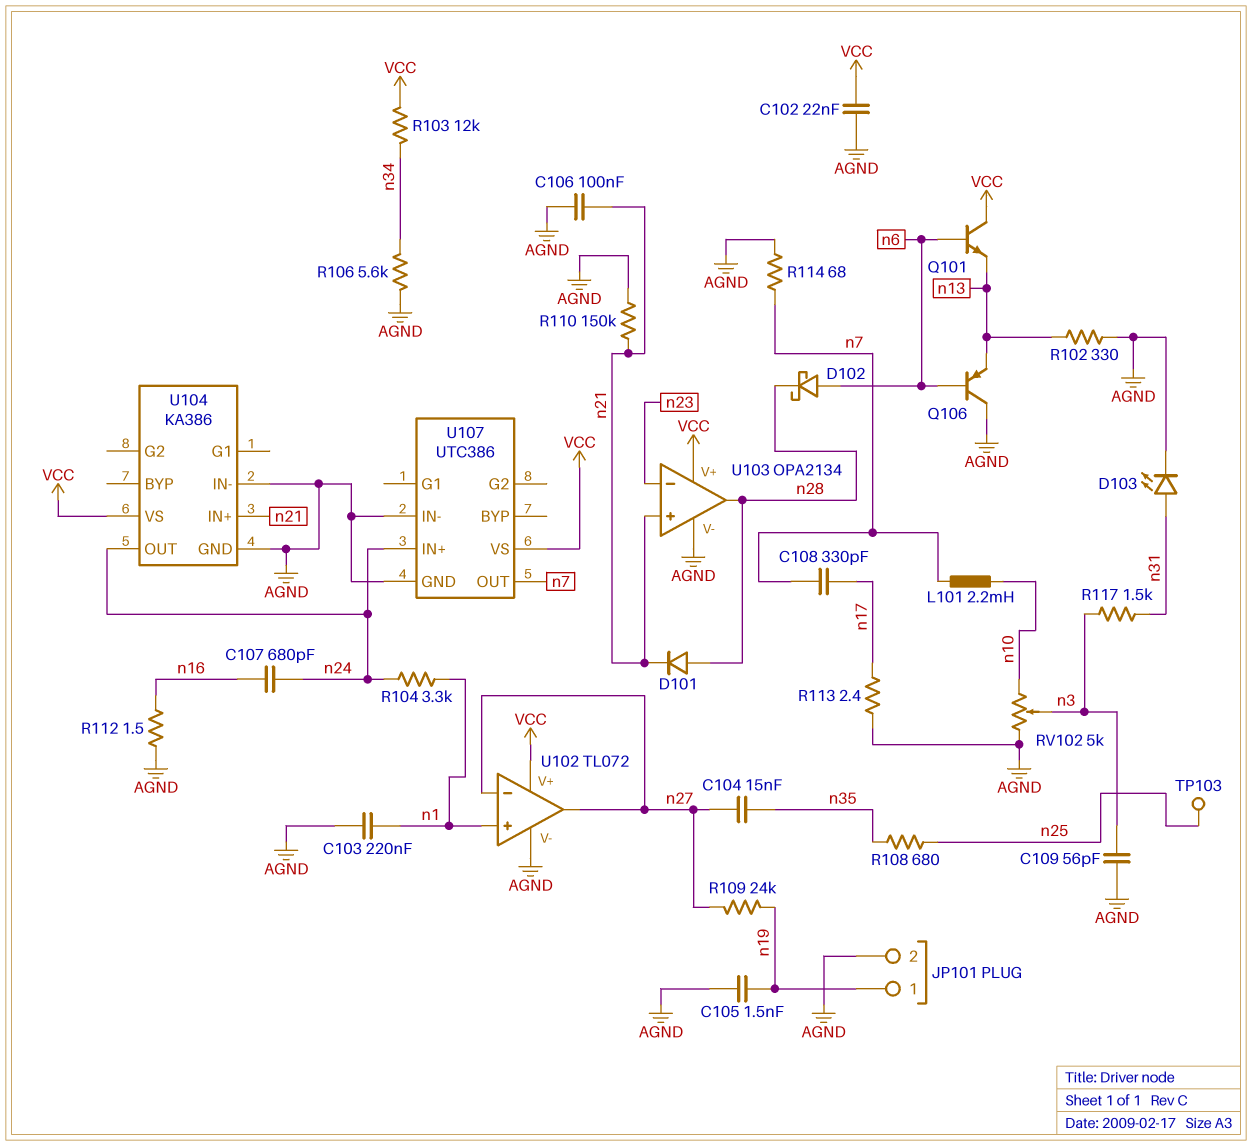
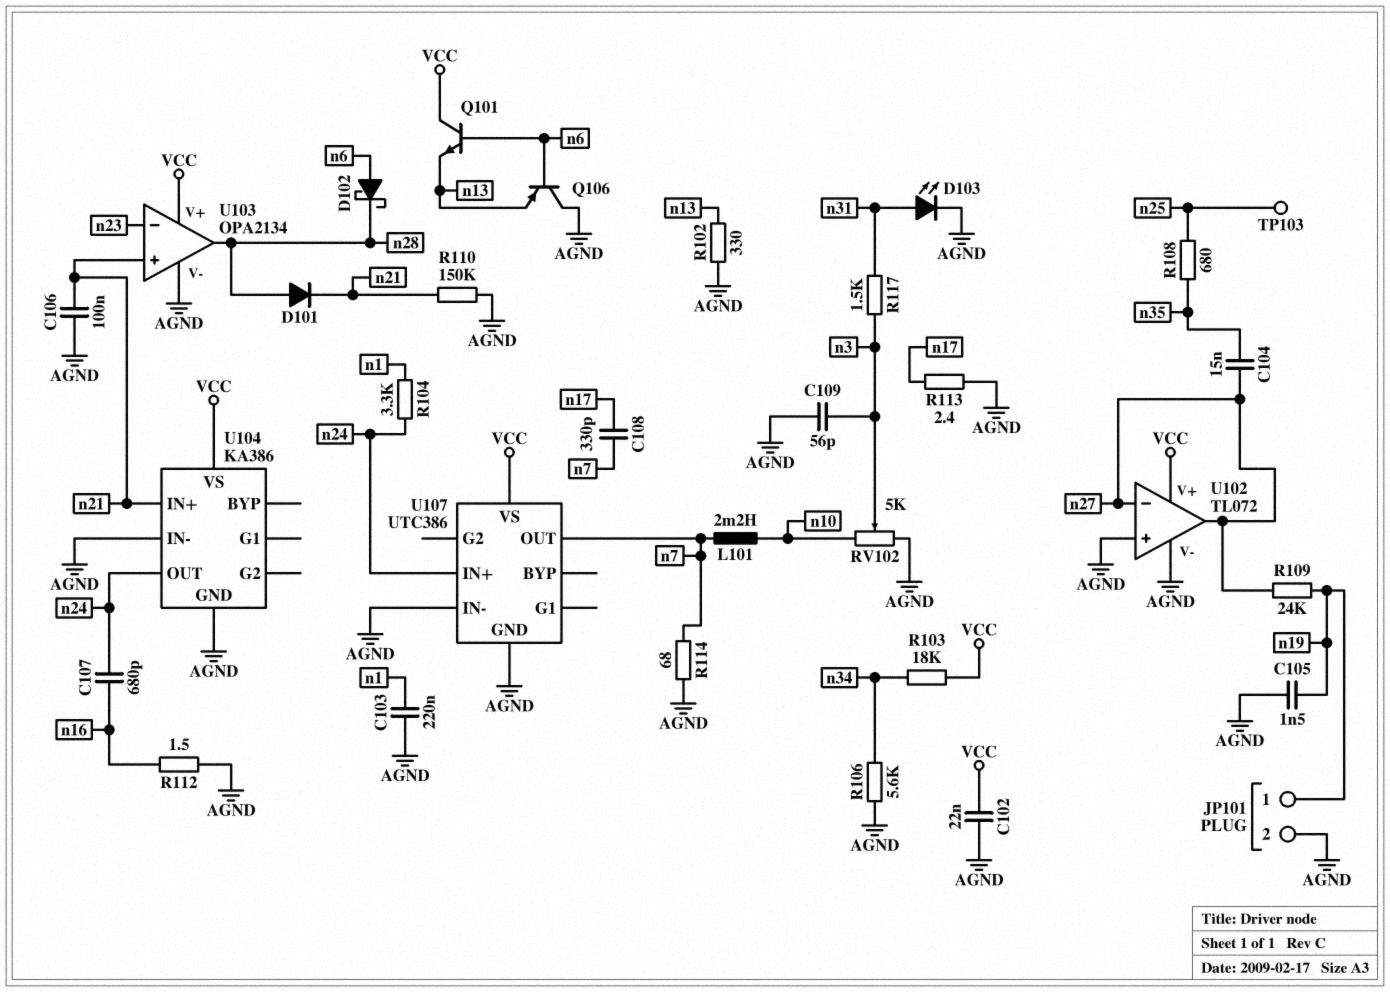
R103: 12k (VCC, n34) -> 18k (VCC, n34)
U102 pin in+: n1 -> AGND

